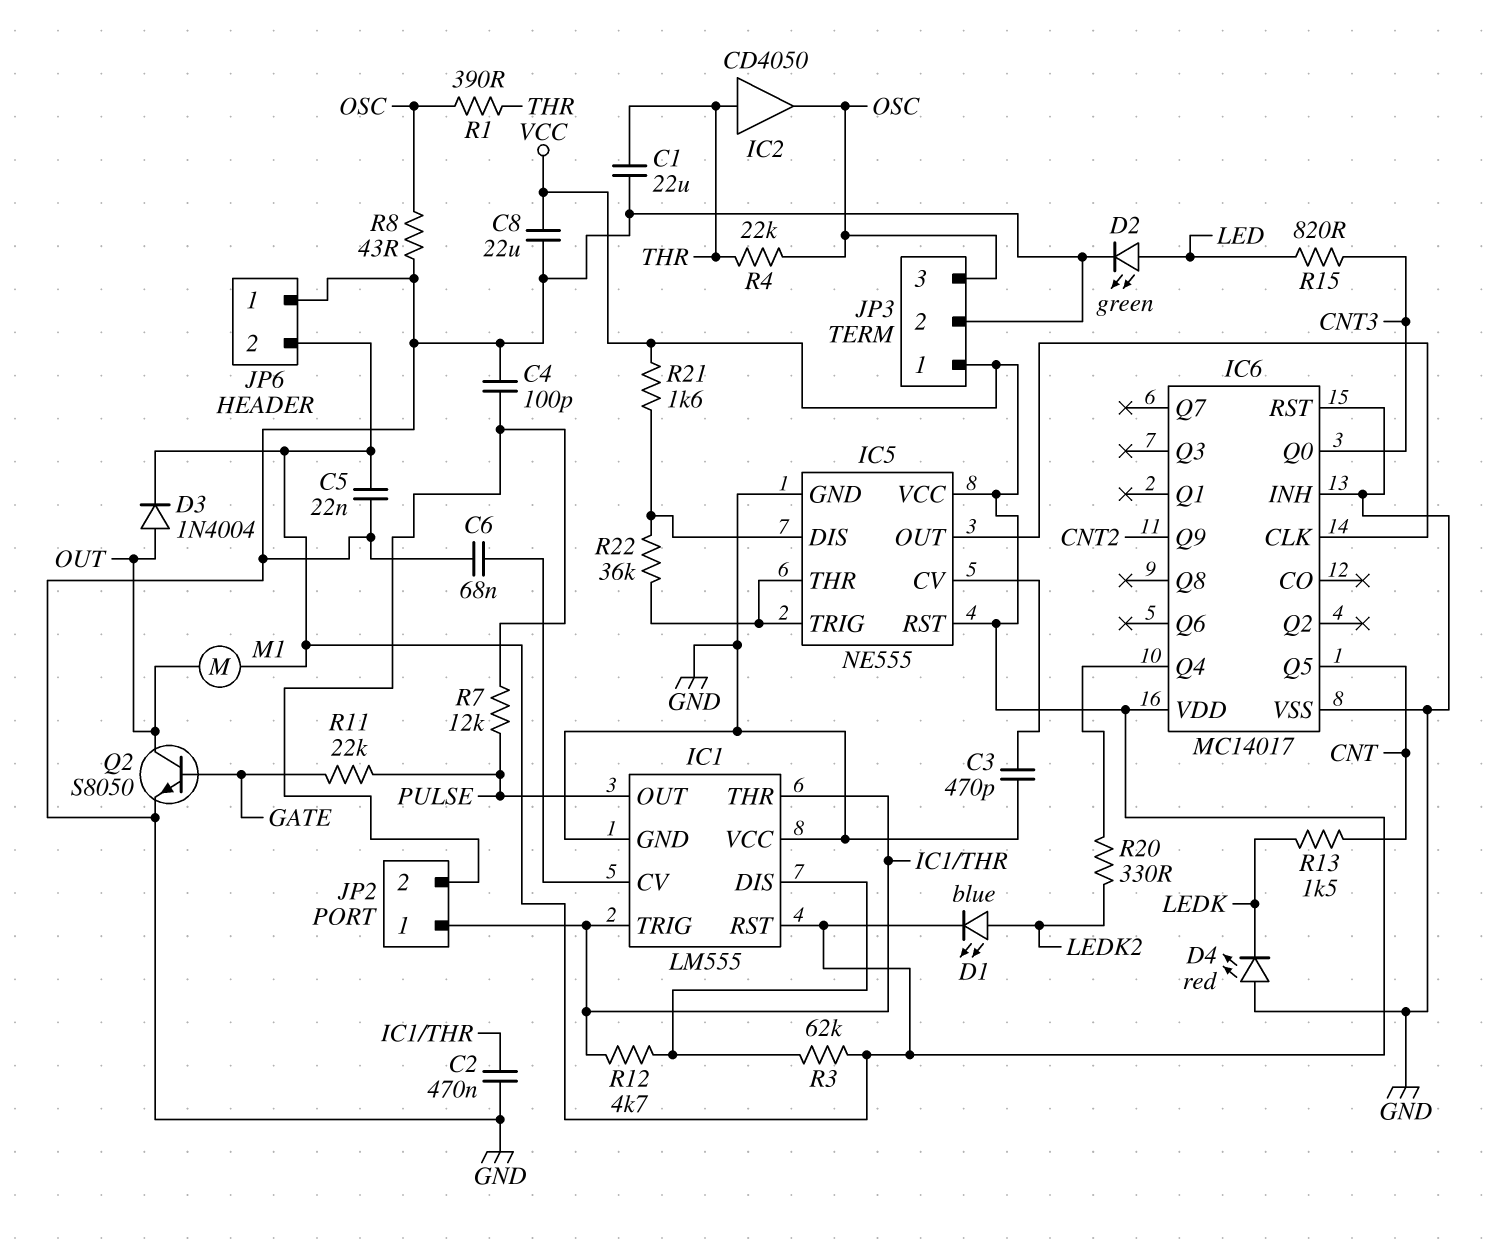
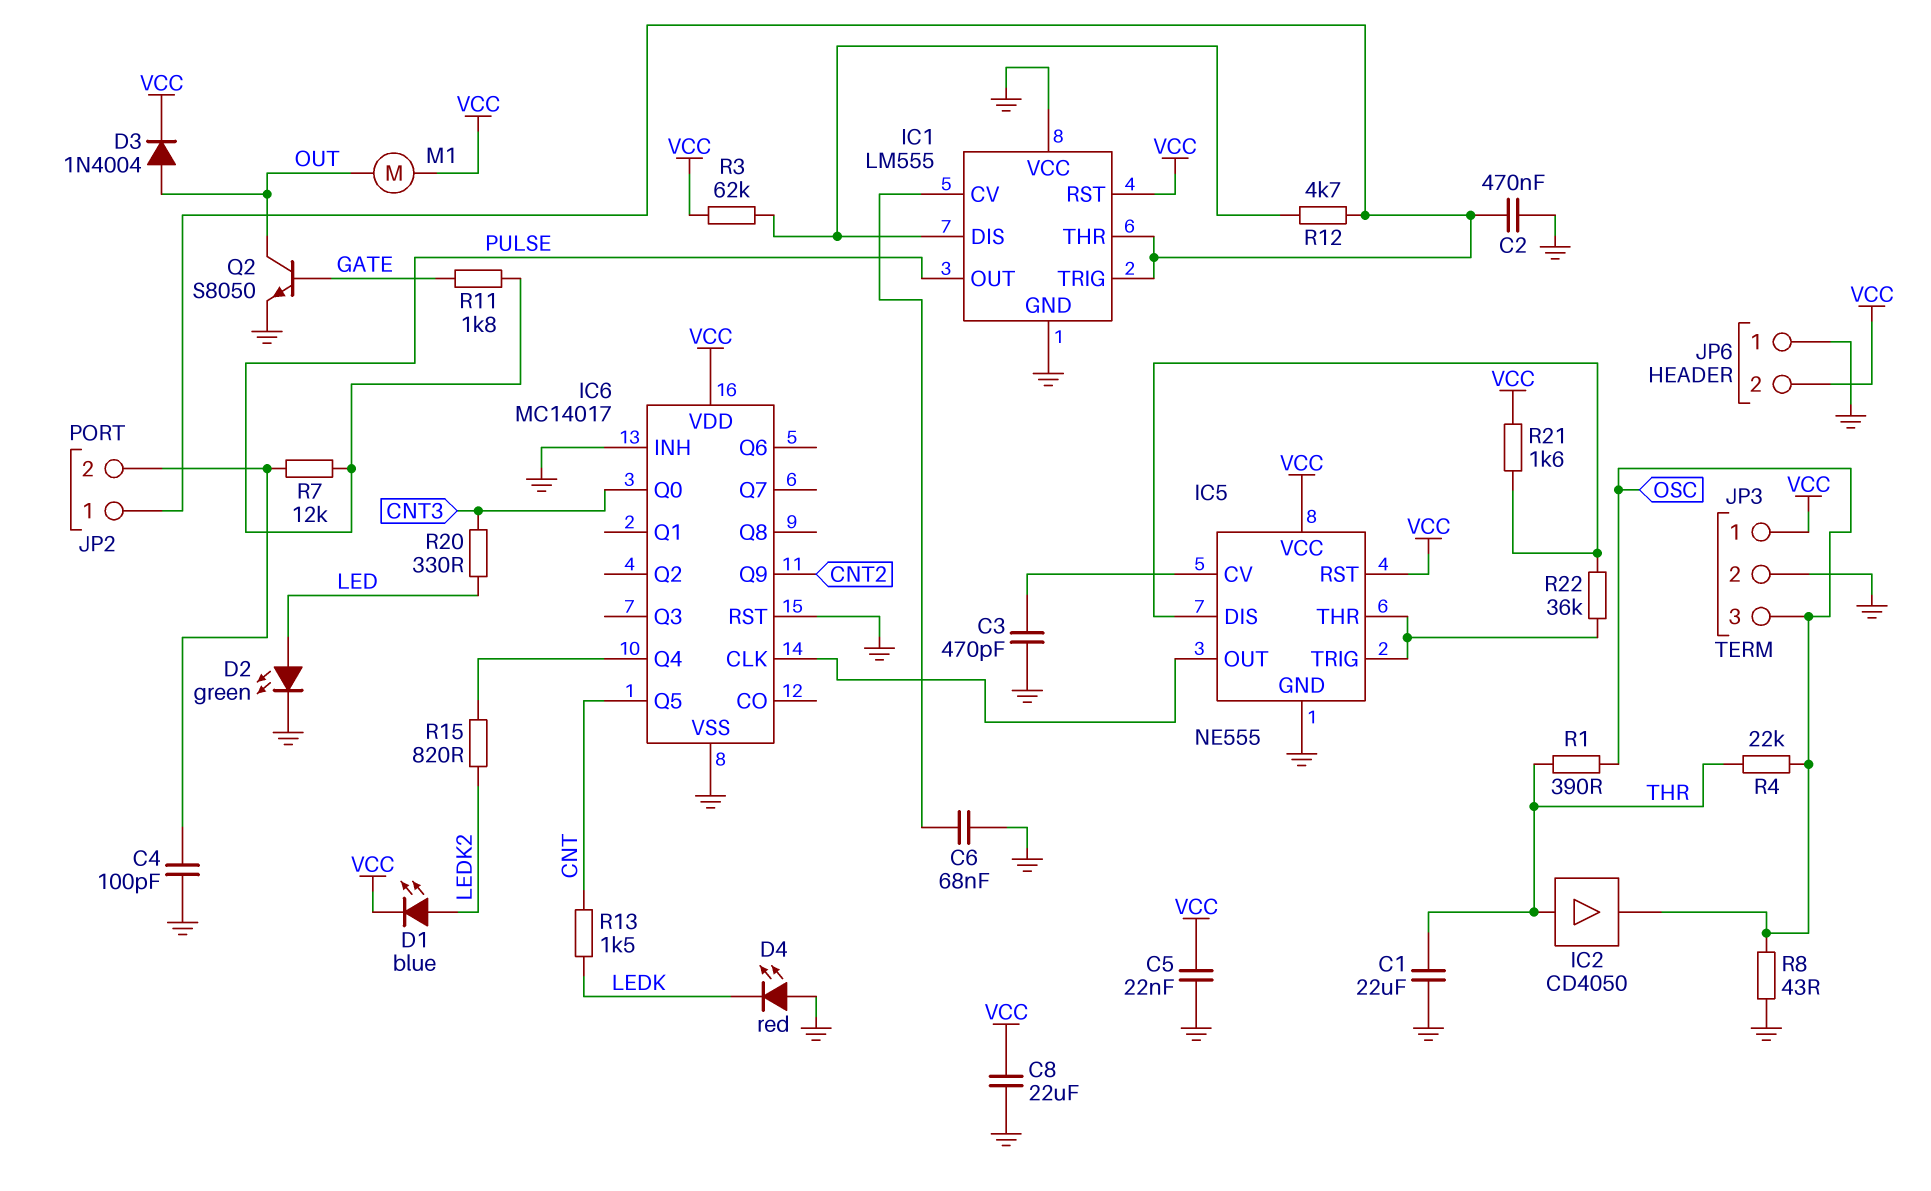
R11: 22k (GATE, PULSE) -> 1.8k (GATE, PULSE)
R15: 820 (CNT3, LED) -> 820 (IC6/Q4, LEDK2)
R20: 330 (IC6/Q4, LEDK2) -> 330 (CNT3, LED)

